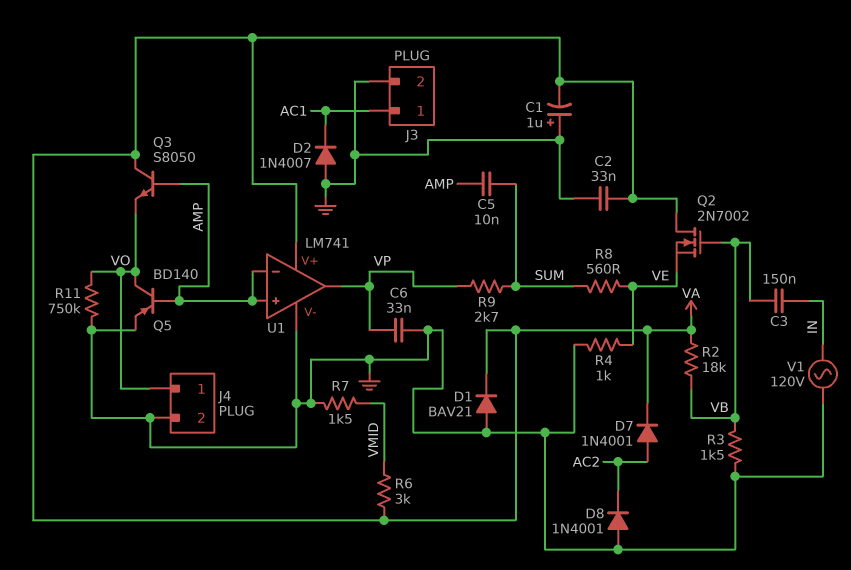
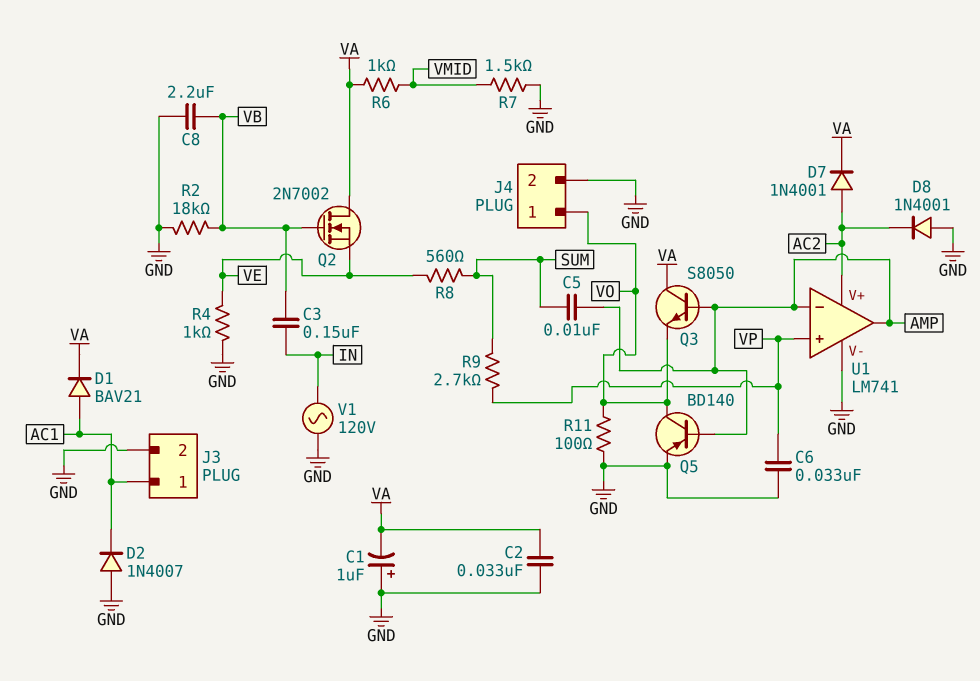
C8: none -> 2.2uF (GND, VB)
D1: diode BAV21 (A GND, K VA) -> diode BAV21 (A AC1, K VA)
R2: 18k (VA, VB) -> 18k (GND, VB)
R3: 1.5k (GND, VB) -> none
R6: 3k (VA, VMID) -> 1k (VA, VMID)
R11: 750k (GND, VO) -> 100 (GND, VO)
U1 pin V+: VA -> AC2
U1 pin in+: AMP -> VP
U1 pin out: VP -> AMP

